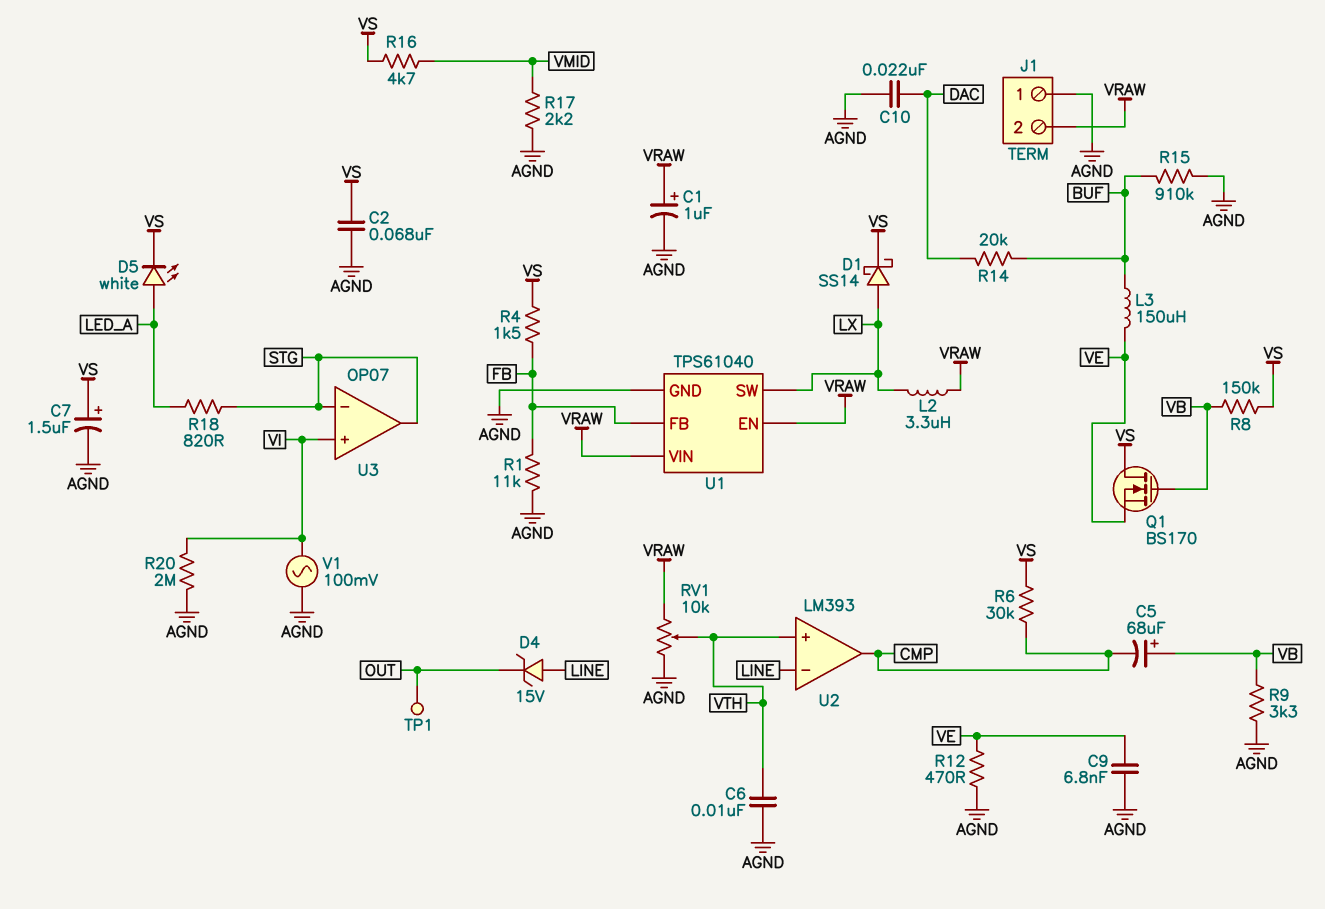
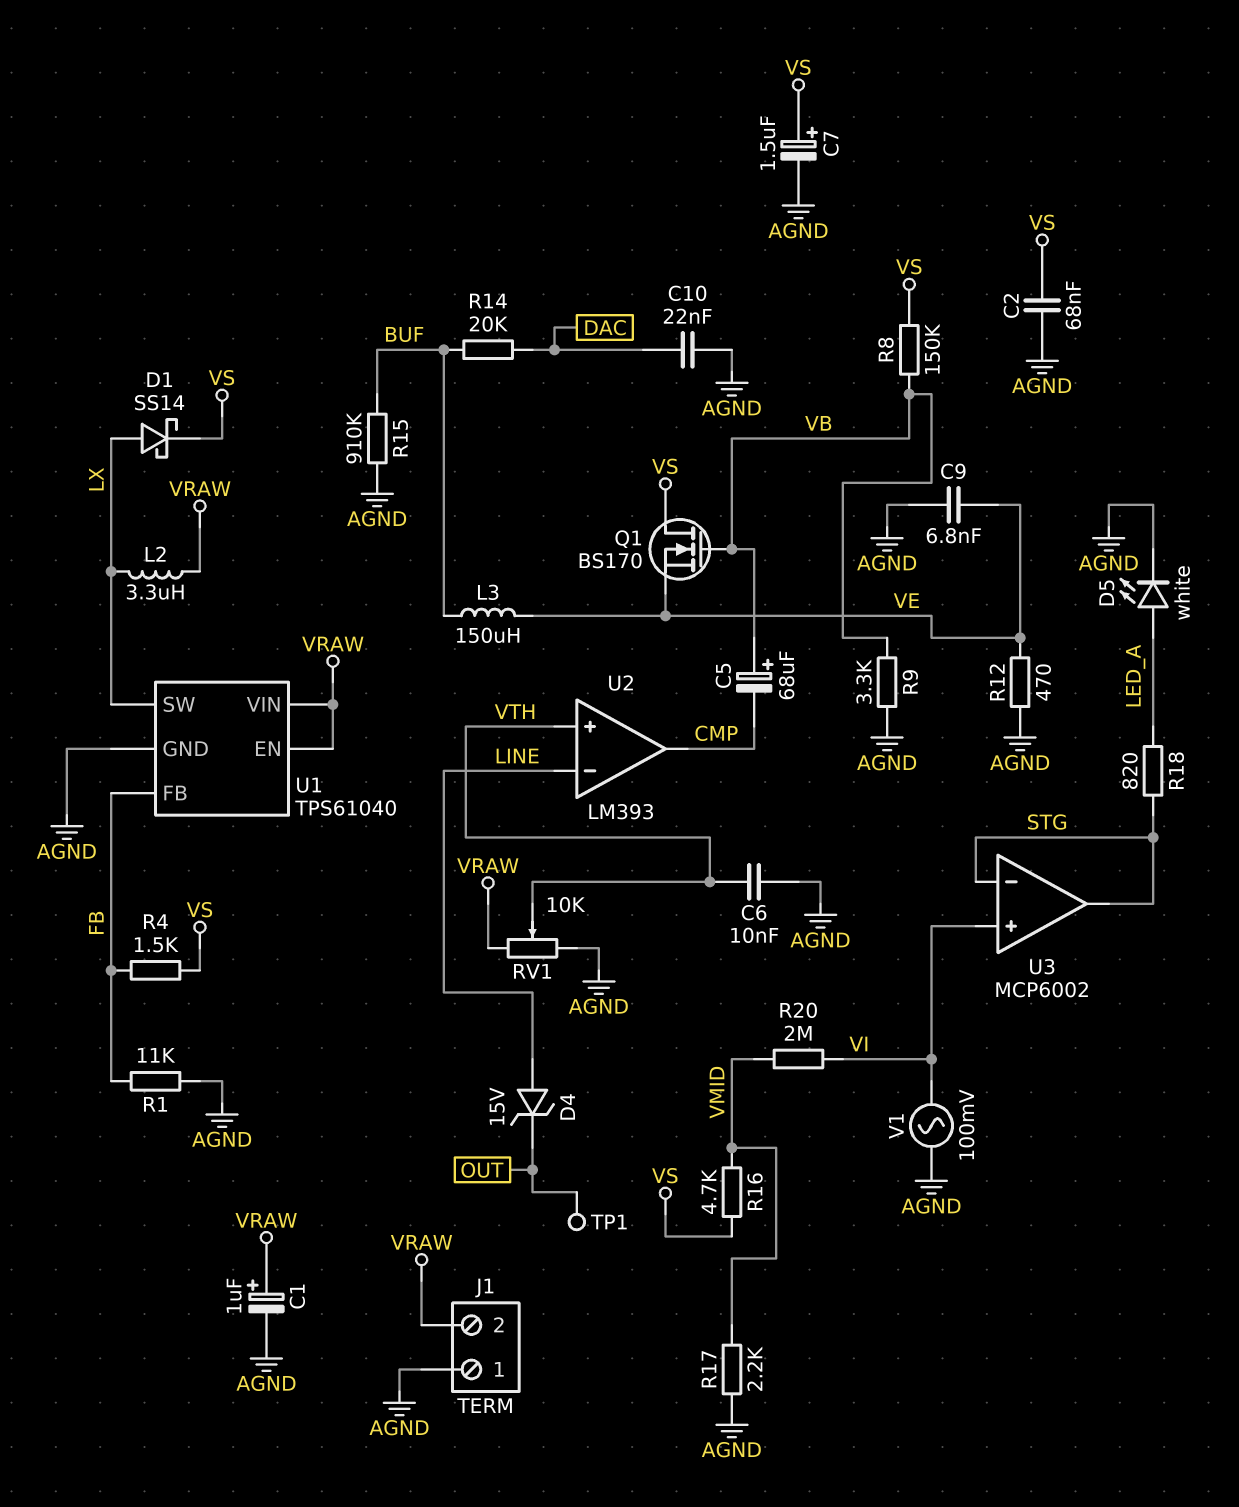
D5: LED white (A LED_A, K VS) -> LED white (A LED_A, K AGND)
R6: 30k (CMP, VS) -> none
R20: 2M (AGND, VI) -> 2M (VI, VMID)
U3: OP07 -> MCP6002

